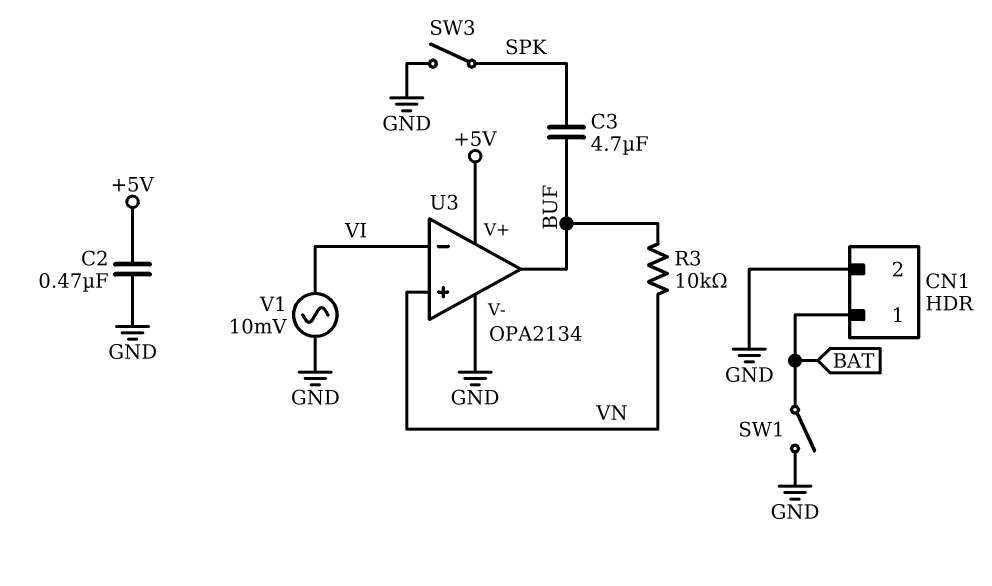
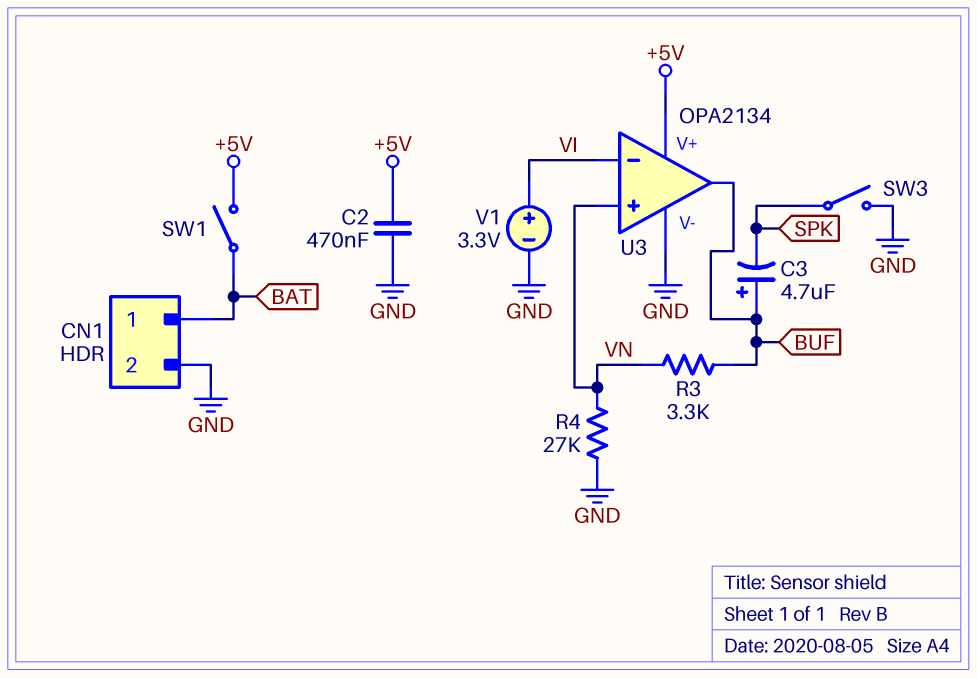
C3: 4.7uF (BUF, SPK) -> 4.7uF (plus BUF, minus SPK)
R3: 10k (BUF, VN) -> 3.3k (BUF, VN)
R4: none -> 27k (GND, VN)
SW1: switch (BAT, GND) -> switch (+5V, BAT)
V1: AC 10mV (GND, VI) -> 3.3V (plus VI, minus GND)

